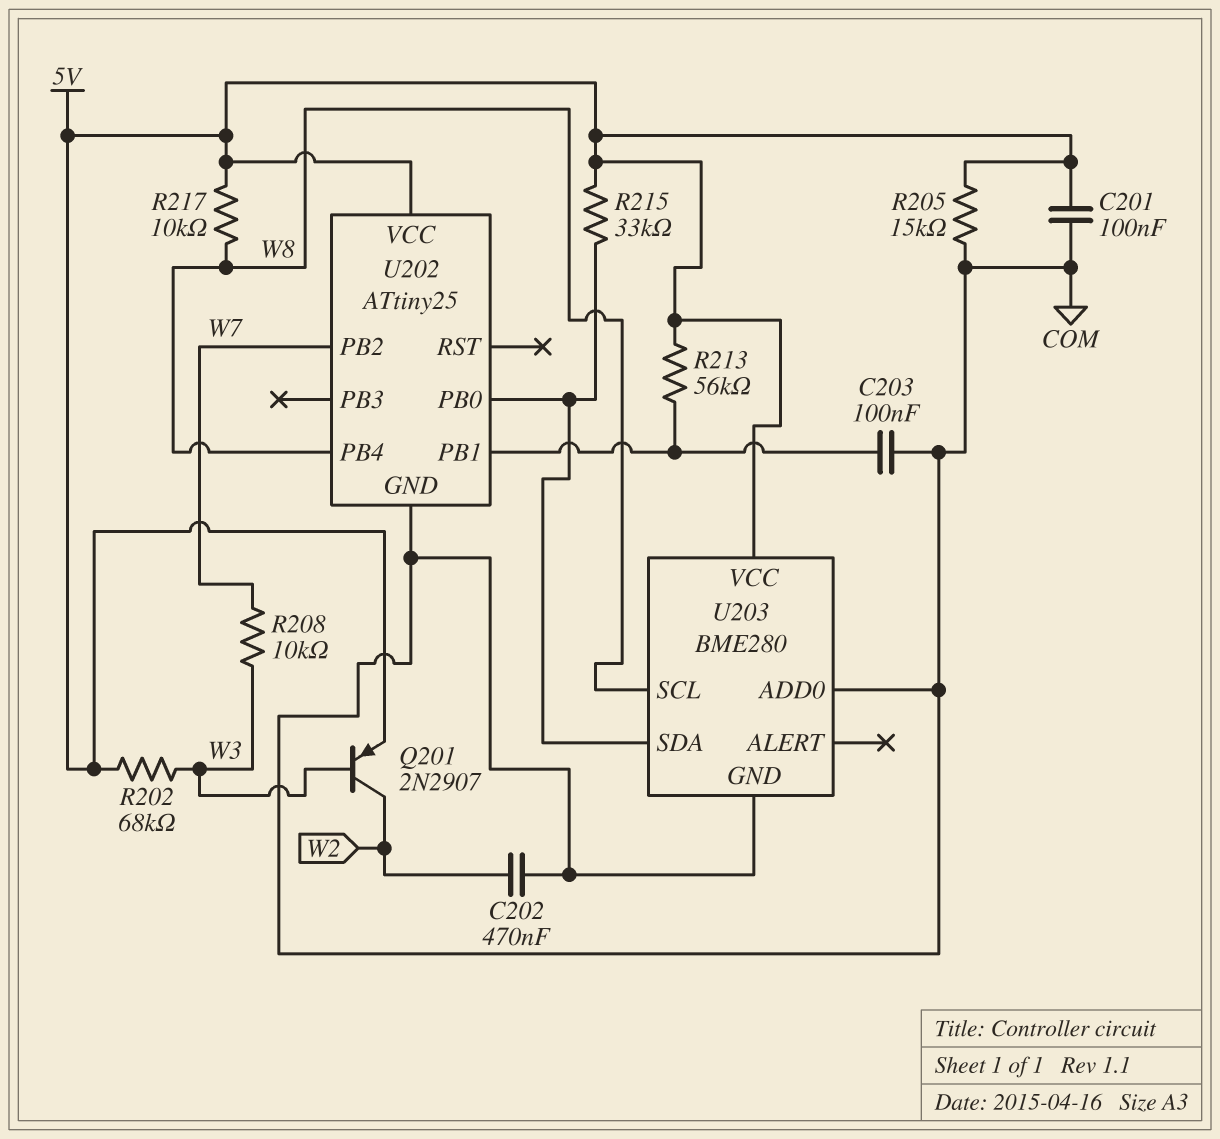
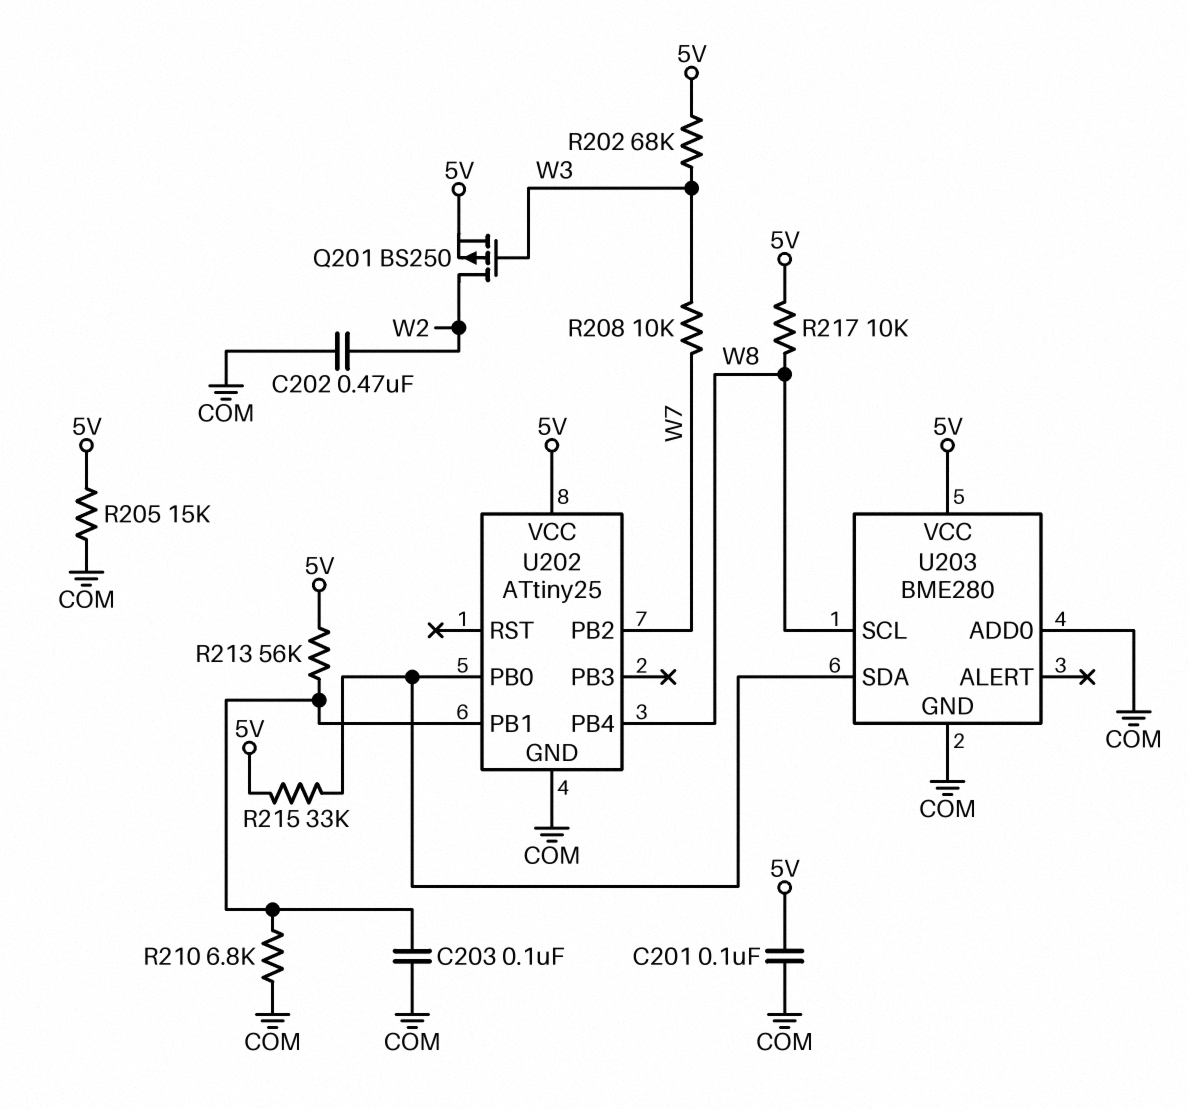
Q201: PNP 2N2907 (B W3, C W2, E 5V) -> PMOS BS250 (G W3, D W2, S 5V)
R210: none -> 6.8k (COM, U202/PB1)

